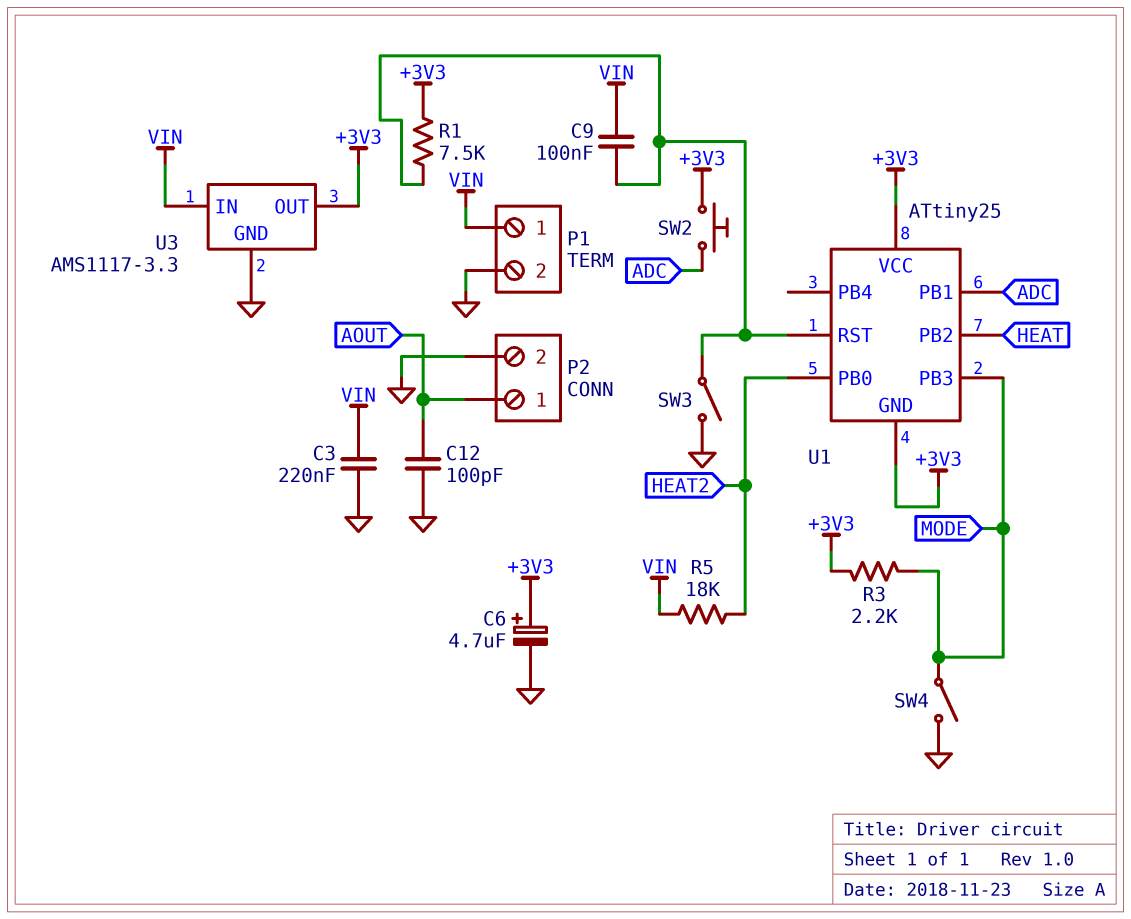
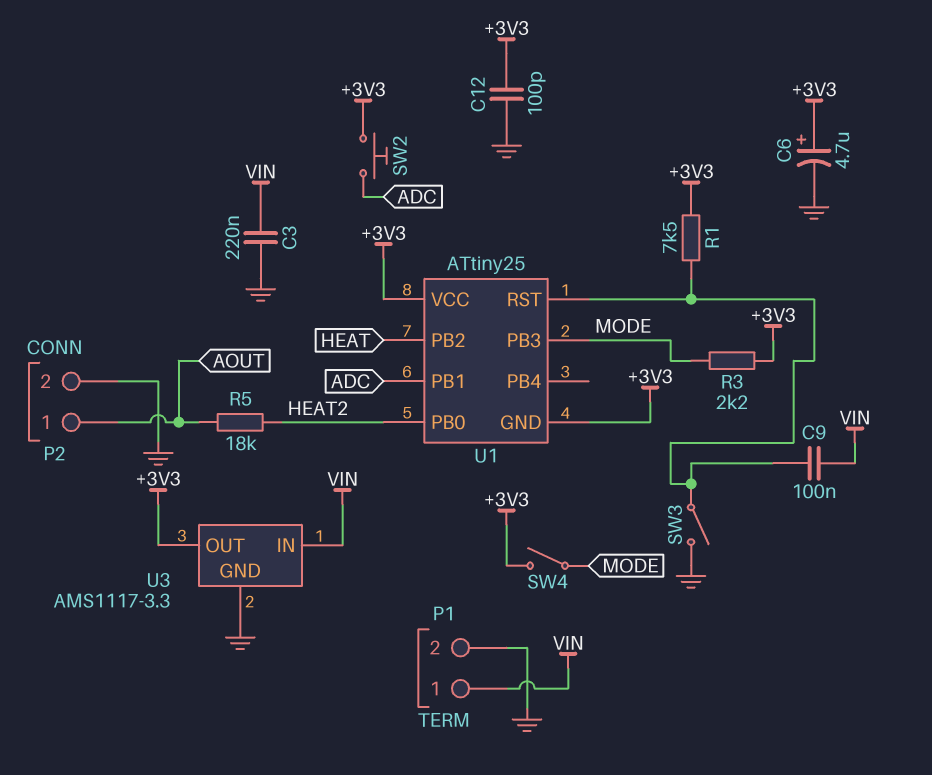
C12: 100pF (AOUT, GND) -> 100pF (+3V3, GND)
R5: 18k (HEAT2, VIN) -> 18k (AOUT, HEAT2)
SW4: switch (GND, MODE) -> switch (+3V3, MODE)

